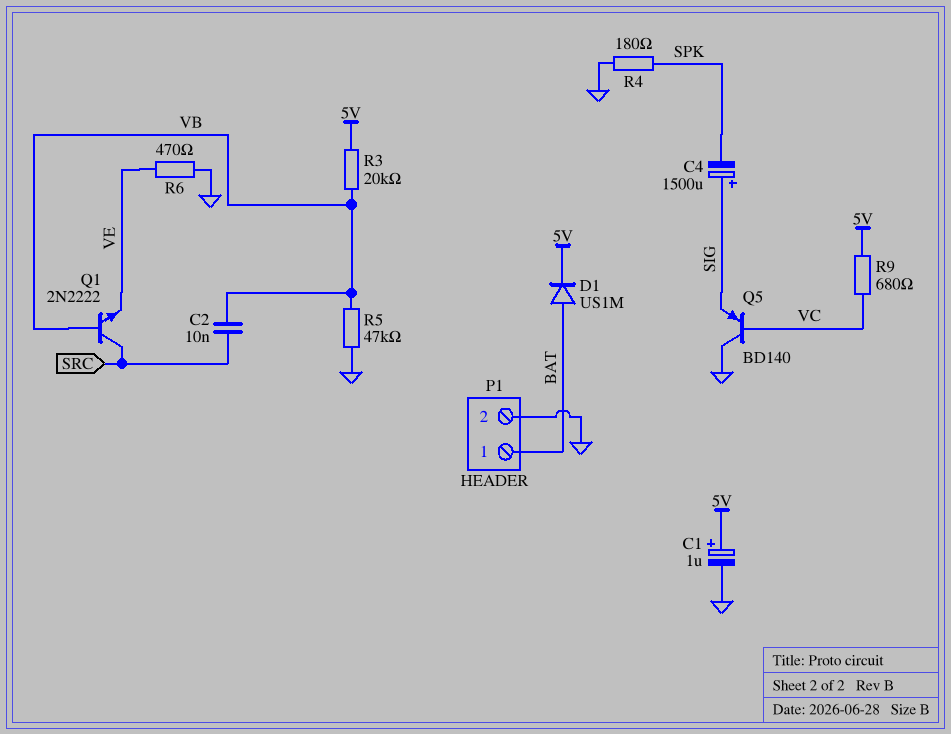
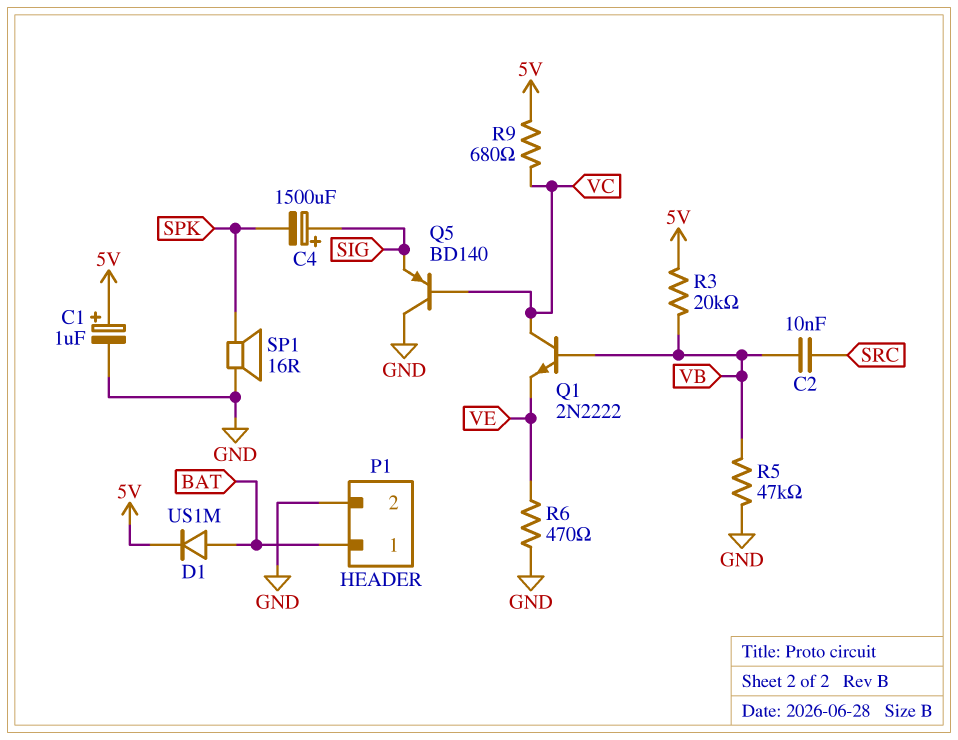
Q1: NPN 2N2222 (B VB, C SRC, E VE) -> NPN 2N2222 (B VB, C VC, E VE)
R4: 180 (GND, SPK) -> none
SP1: none -> speaker 16R (GND, SPK)

